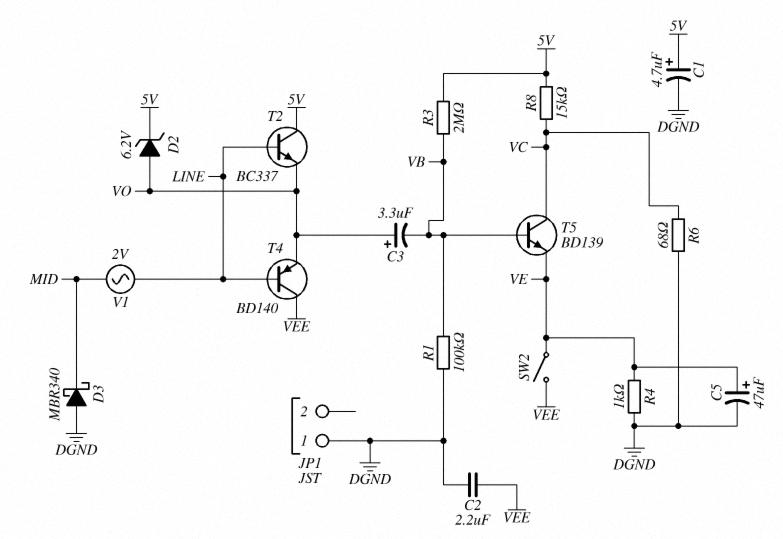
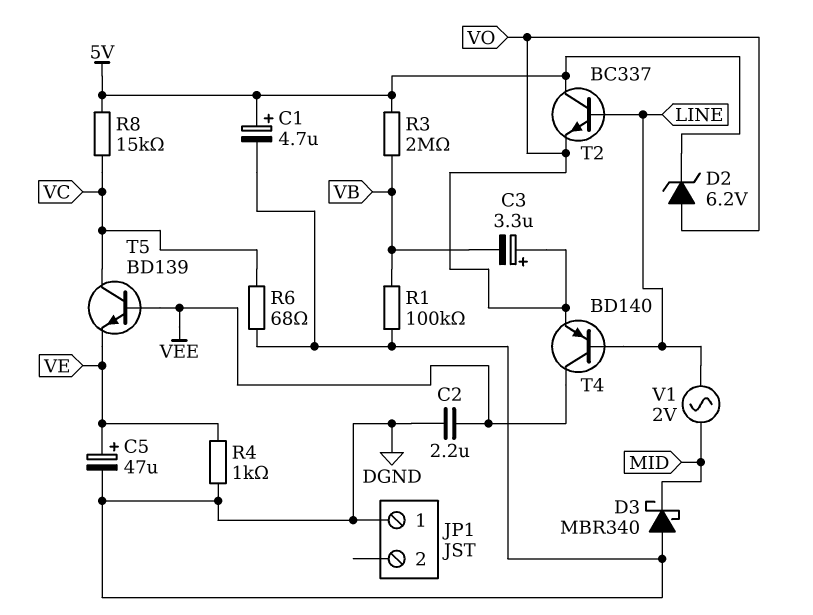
SW2: switch (VE, VEE) -> none
T5: NPN BD139 (B VB, C VC, E VE) -> NPN BD139 (B VEE, C VC, E VE)

